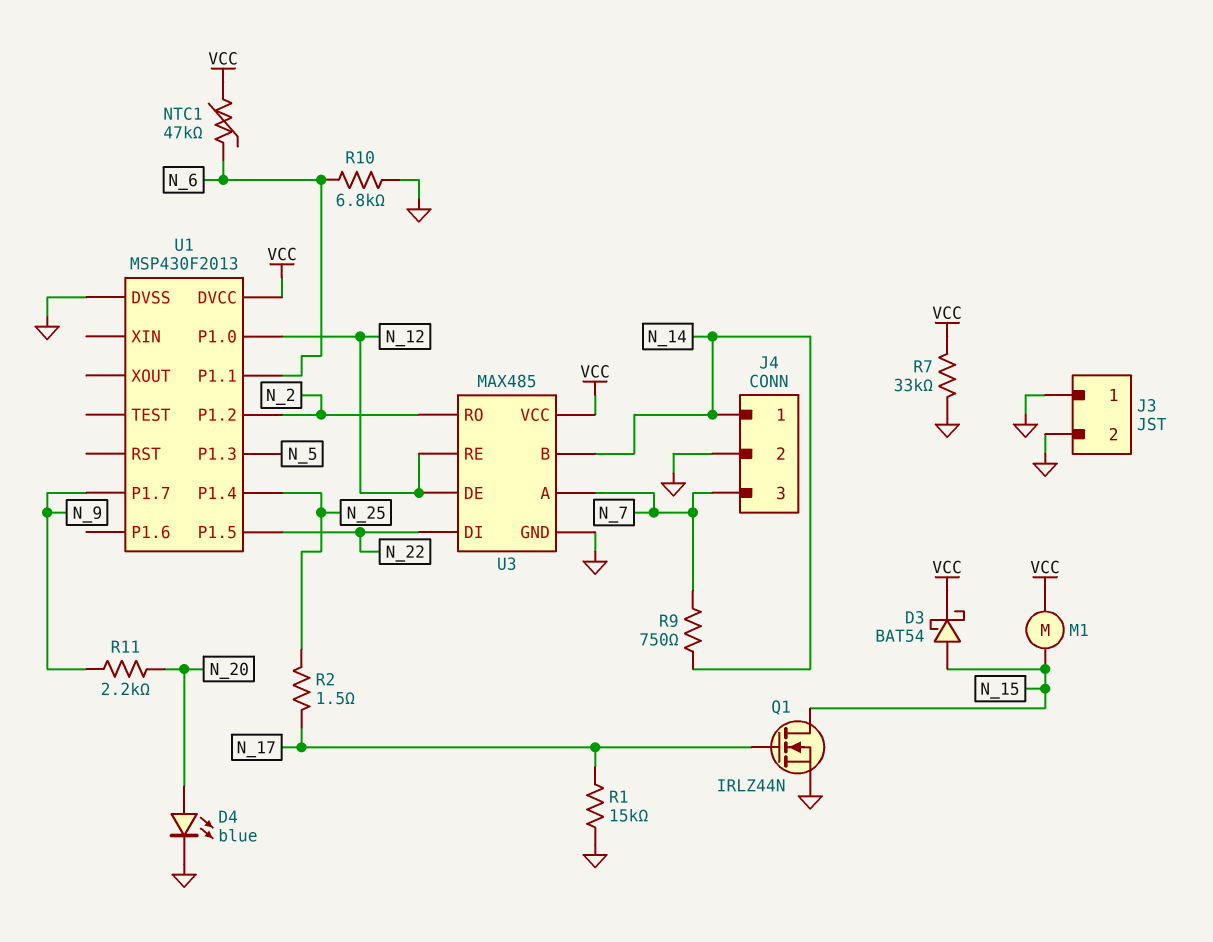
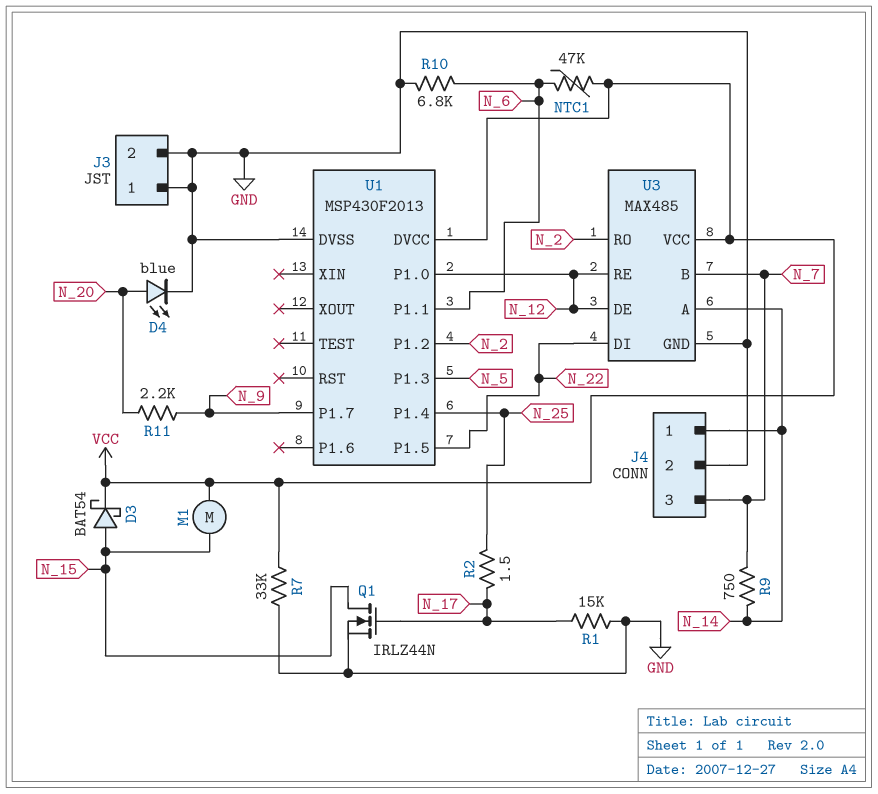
U3 pin A: N_7 -> N_14
U3 pin B: N_14 -> N_7

